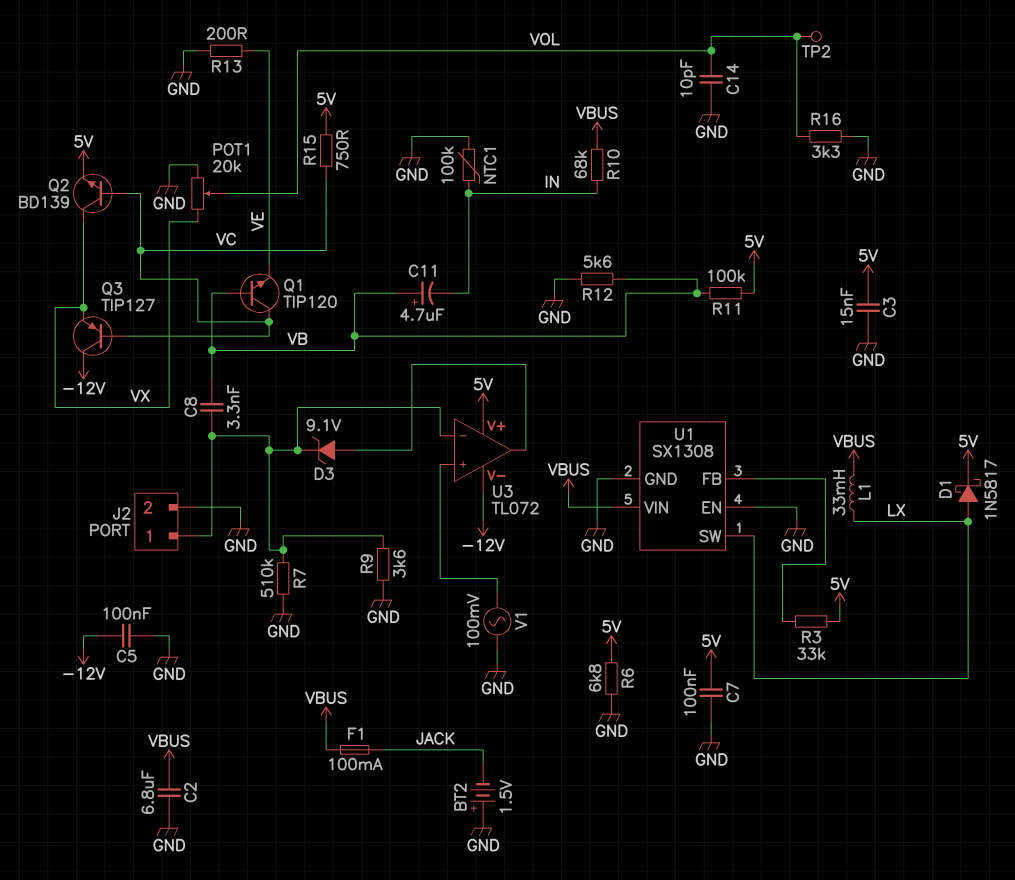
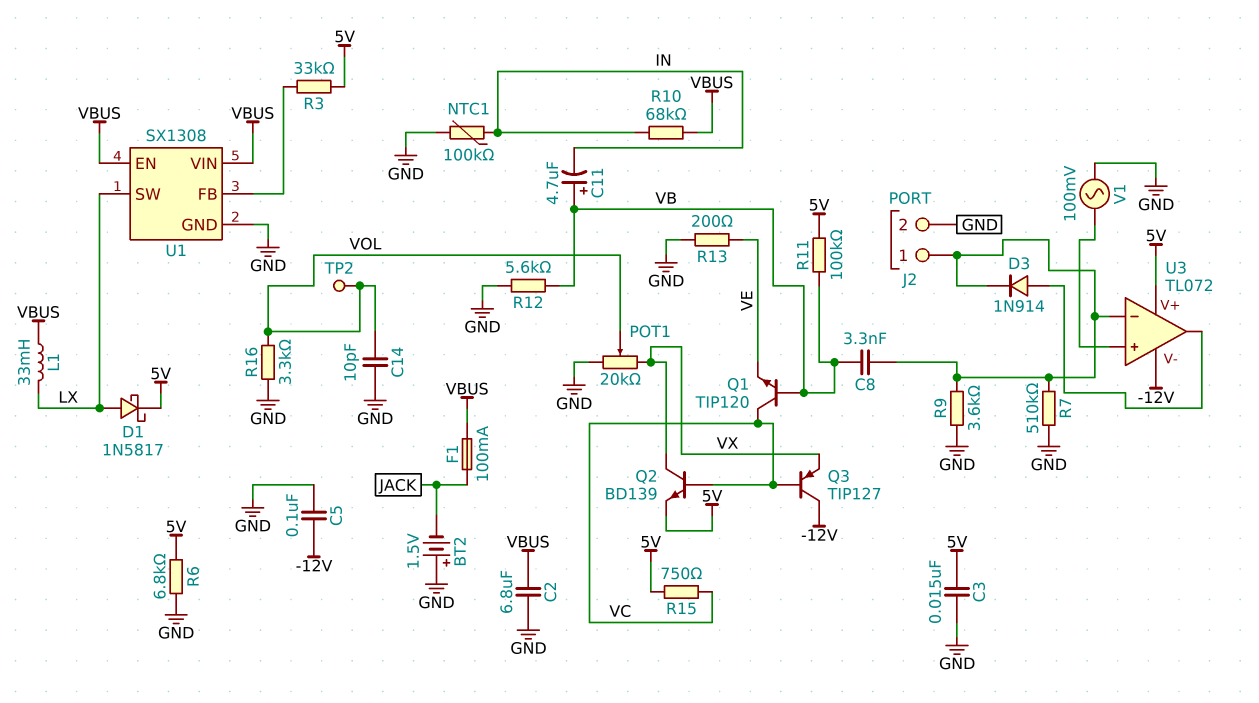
C7: 100nF (5V, GND) -> none
D3: zener 9.1V (A U3/out, K J2/1) -> diode 1N914 (A U3/out, K J2/1)
U1 pin EN: GND -> VBUS

